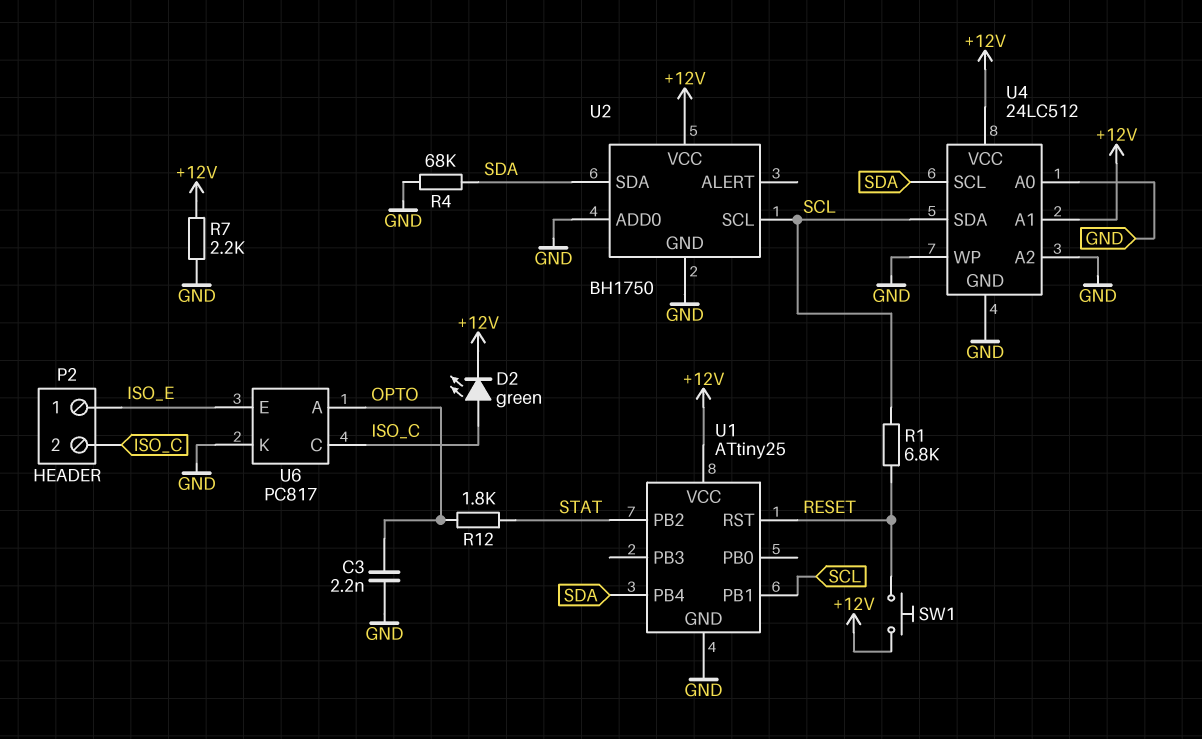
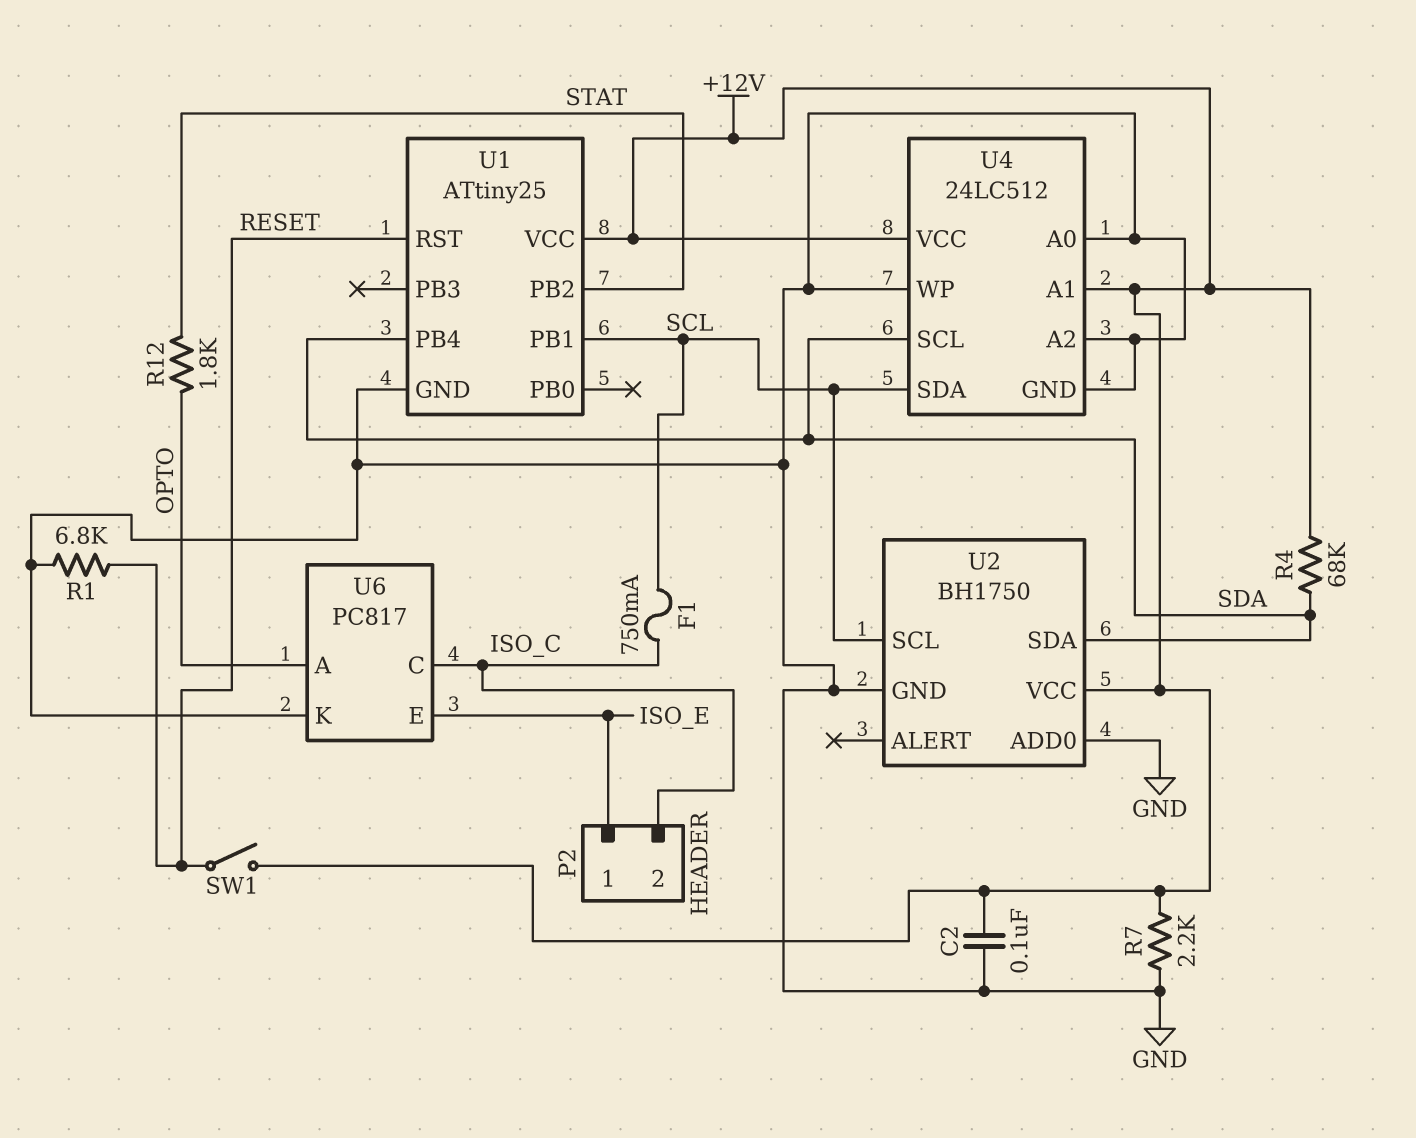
C2: none -> 100nF (+12V, GND)
C3: 2.2nF (GND, OPTO) -> none
D2: LED green (A ISO_C, K +12V) -> none
F1: none -> 750mA (ISO_C, SCL)
R1: 6.8k (RESET, SCL) -> 6.8k (GND, RESET)
R4: 68k (GND, SDA) -> 68k (+12V, SDA)
SW1: button (+12V, RESET) -> switch (+12V, RESET)

